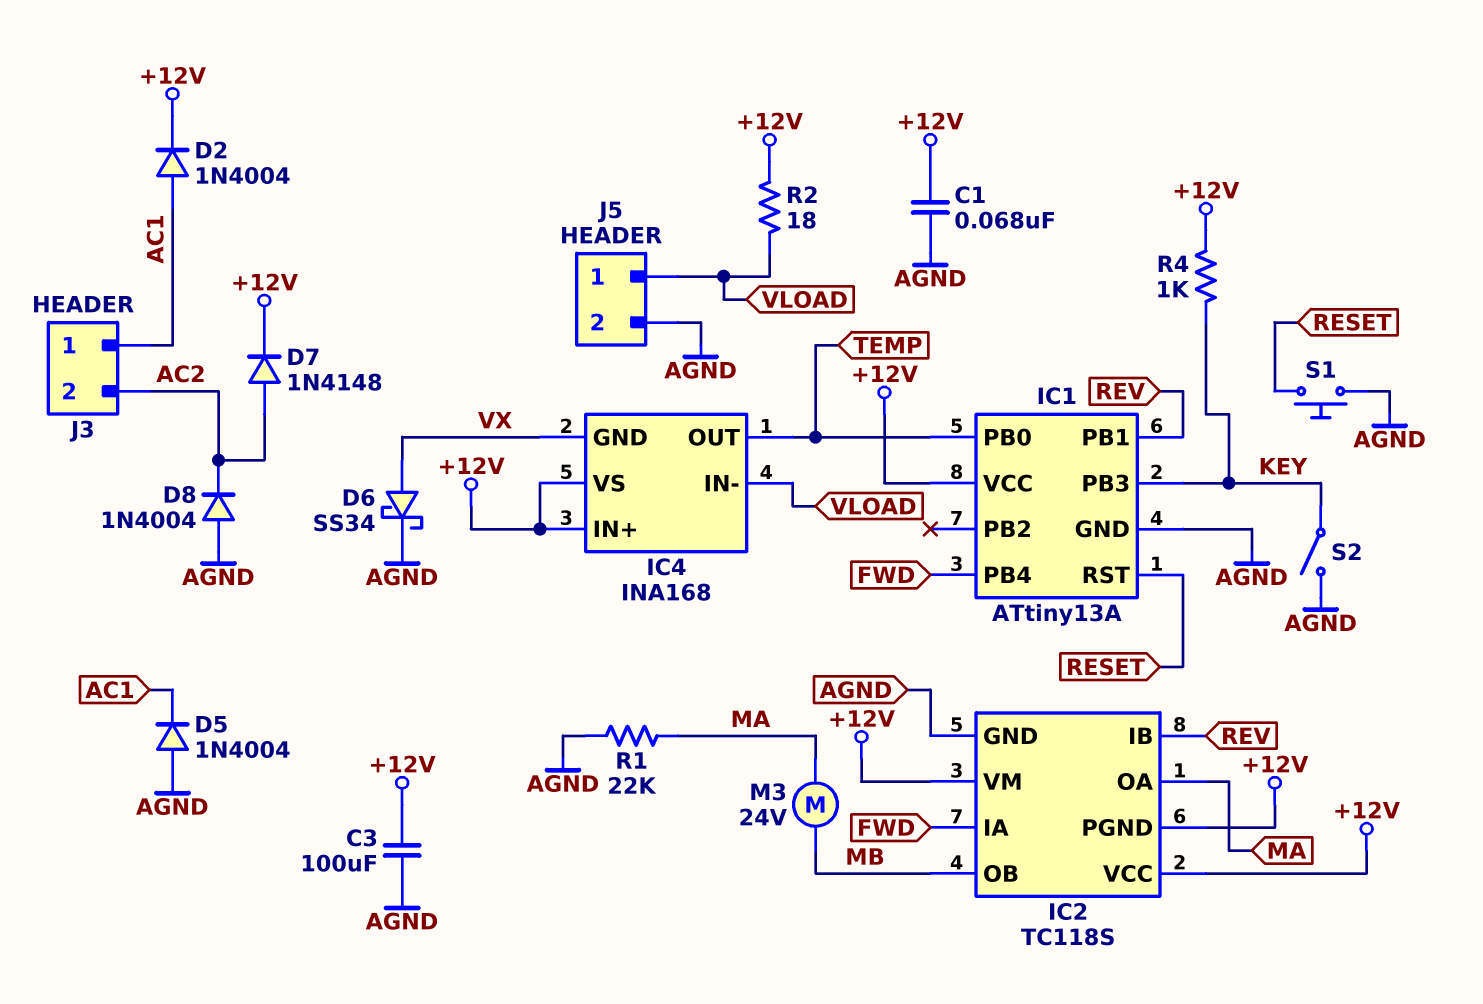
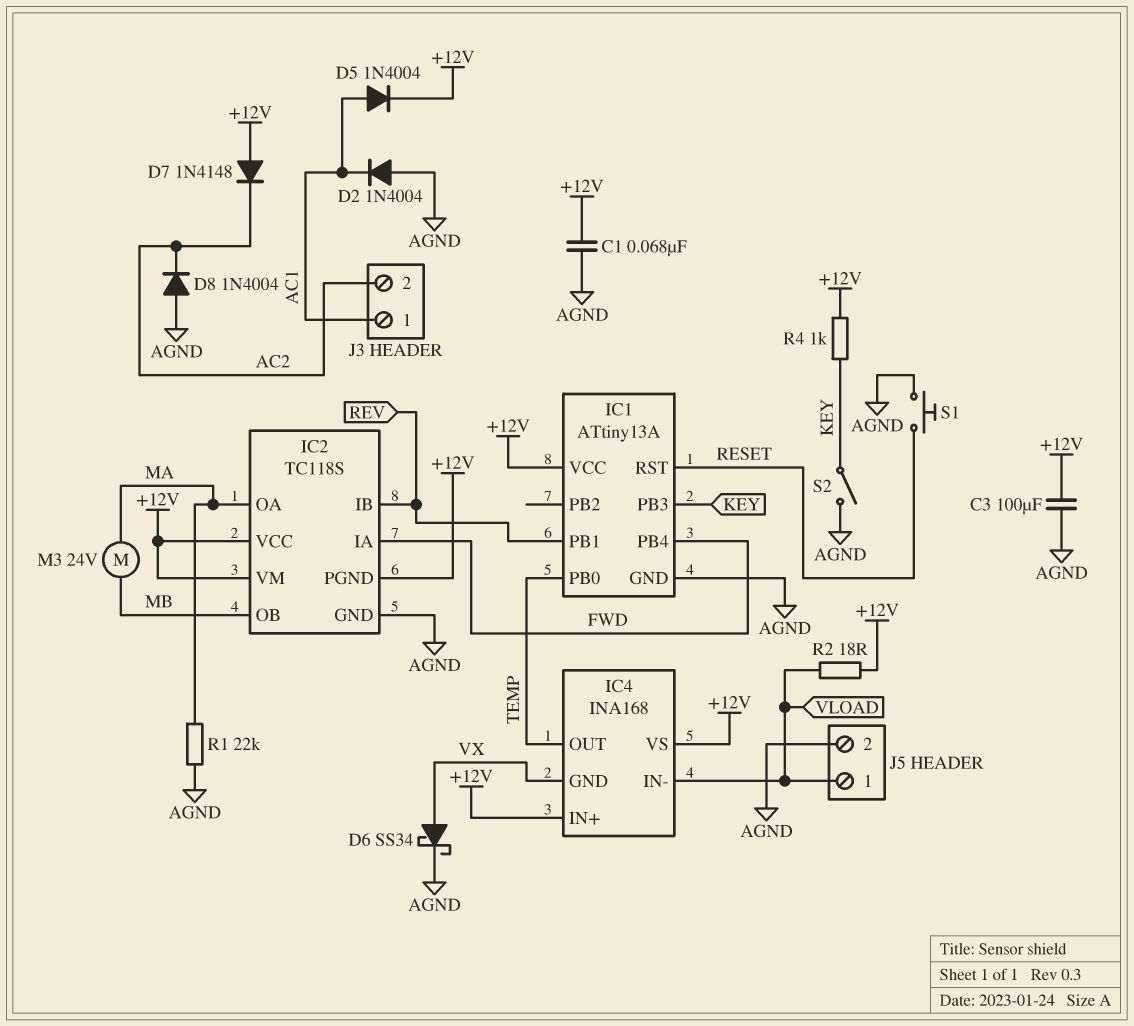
D2: diode 1N4004 (A AC1, K +12V) -> diode 1N4004 (A AGND, K AC1)
D5: diode 1N4004 (A AGND, K AC1) -> diode 1N4004 (A AC1, K +12V)
D7: diode 1N4148 (A AC2, K +12V) -> diode 1N4148 (A +12V, K AC2)

